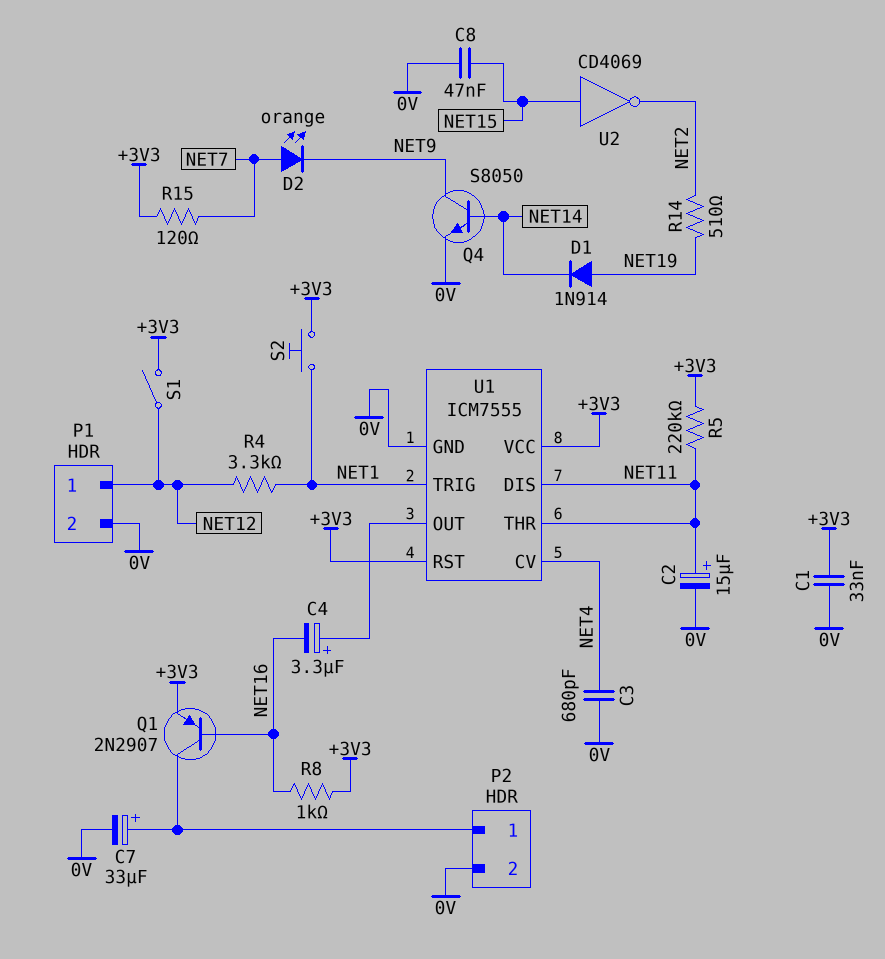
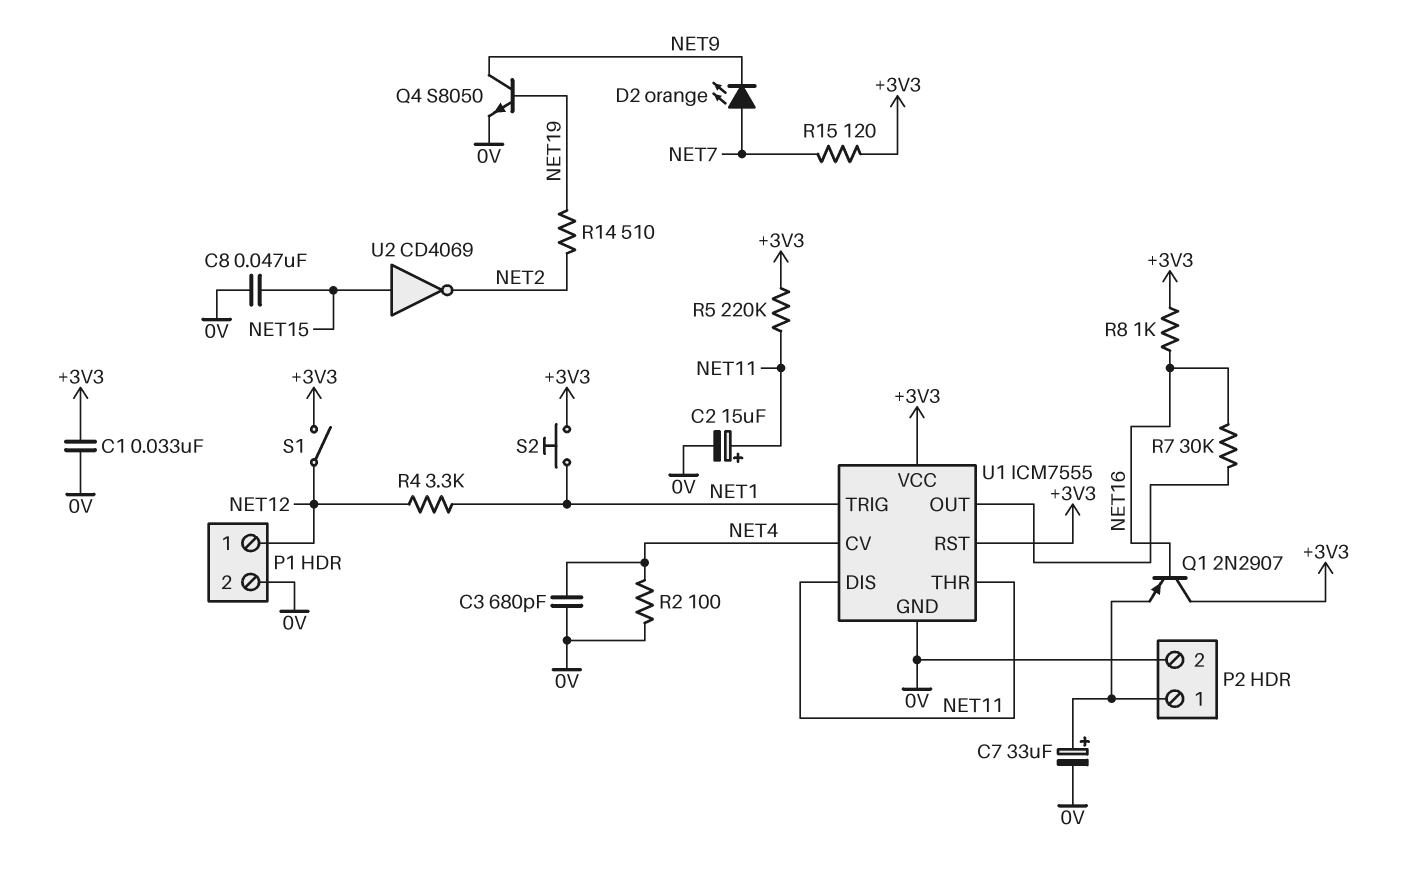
C4: 3.3uF (plus U1/OUT, minus NET16) -> none
D1: diode 1N914 (A NET19, K NET14) -> none
Q1: PNP 2N2907 (B NET16, C P2/1, E +3V3) -> PNP 2N2907 (B NET16, C +3V3, E P2/1)
Q4: NPN S8050 (B NET14, C NET9, E 0V) -> NPN S8050 (B NET19, C NET9, E 0V)
R2: none -> 100 (0V, NET4)
R7: none -> 30k (NET16, U1/OUT)

